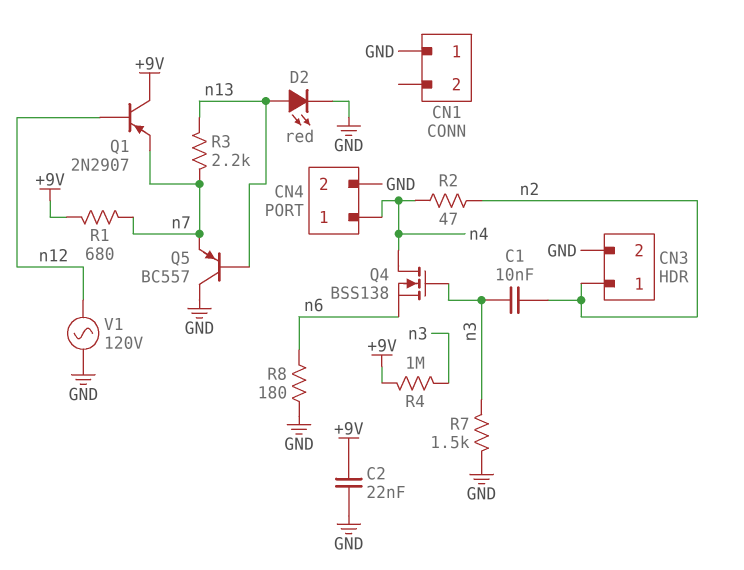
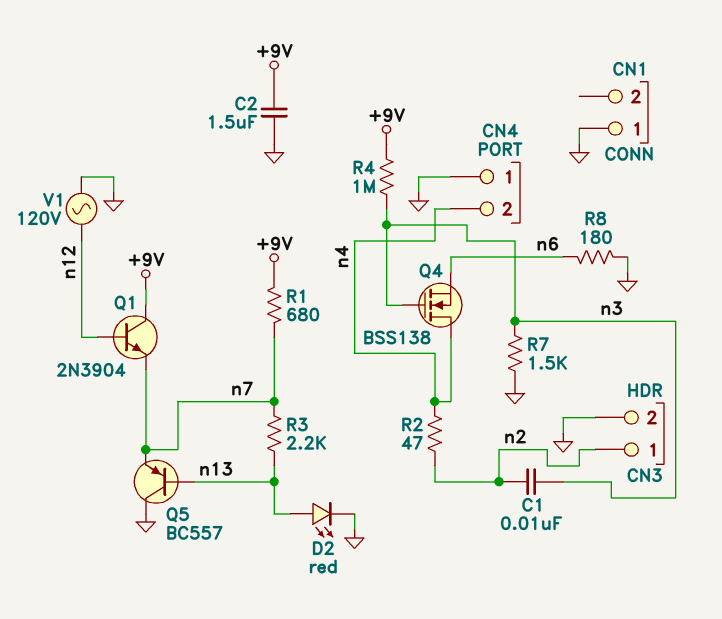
C2: 22nF (+9V, GND) -> 1.5uF (+9V, GND)
CN4 pin 1: n4 -> GND
CN4 pin 2: GND -> n4
Q1: PNP 2N2907 (B n12, C +9V, E n7) -> NPN 2N3904 (B n12, C +9V, E n7)

